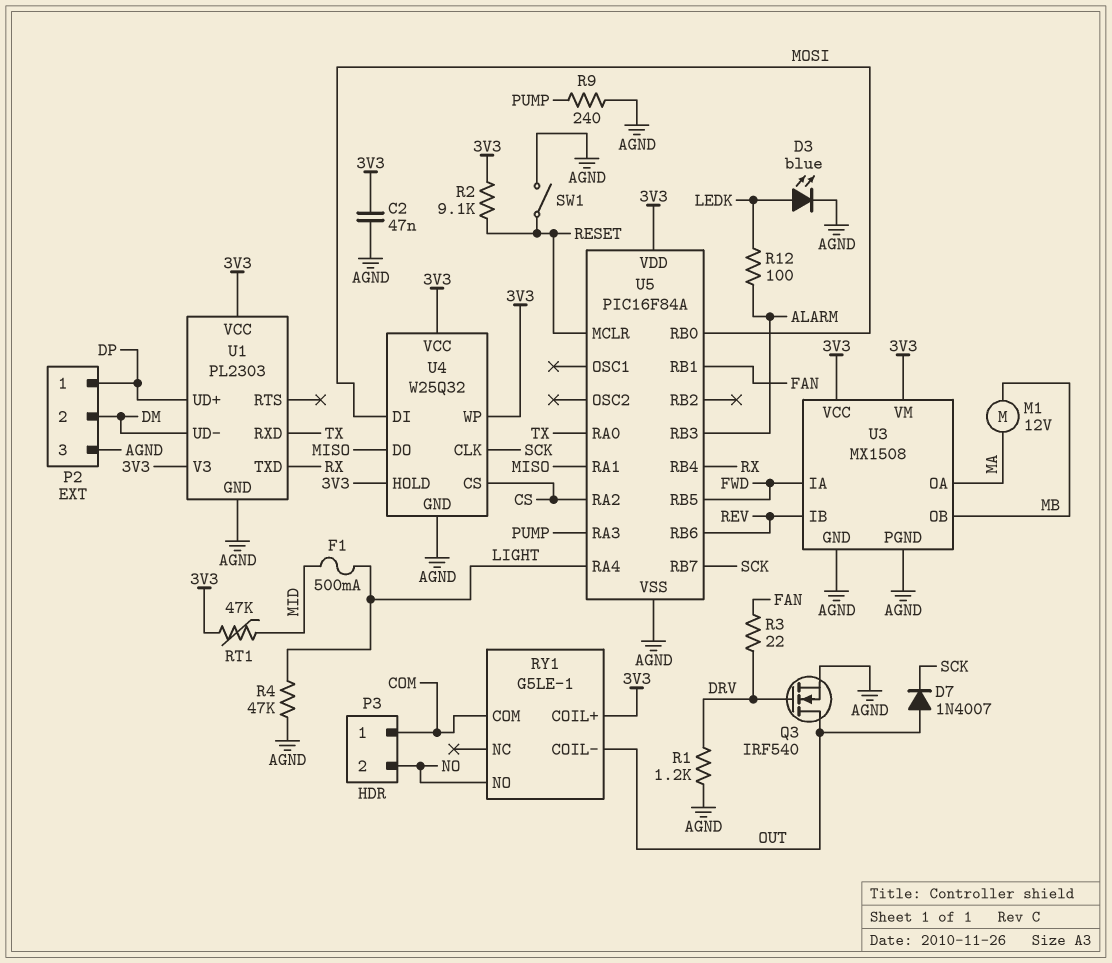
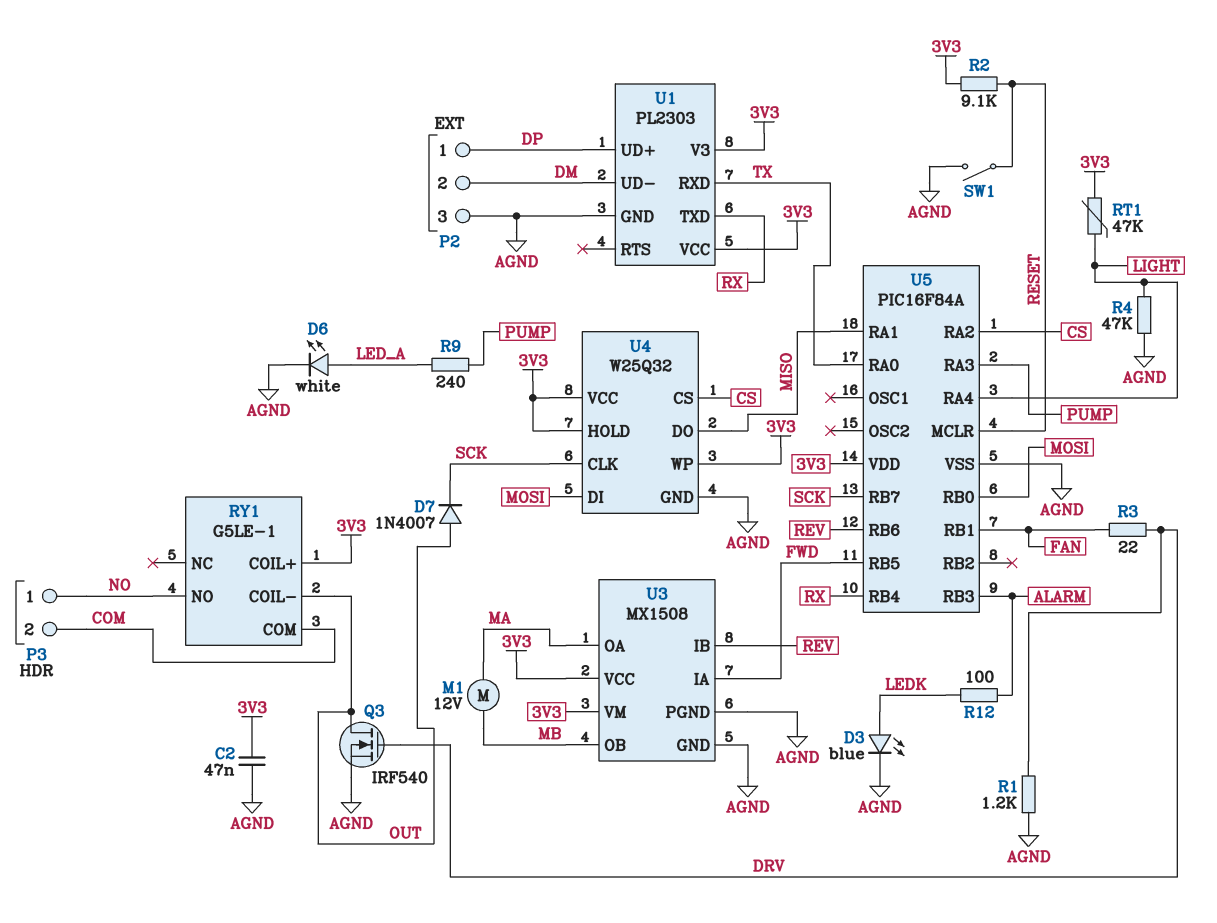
D6: none -> LED white (A LED_A, K AGND)
F1: 500mA (LIGHT, MID) -> none
P3 pin 1: COM -> NO
P3 pin 2: NO -> COM
R9: 240 (AGND, PUMP) -> 240 (LED_A, PUMP)
RT1: 47k (3V3, MID) -> 47k (3V3, LIGHT)

